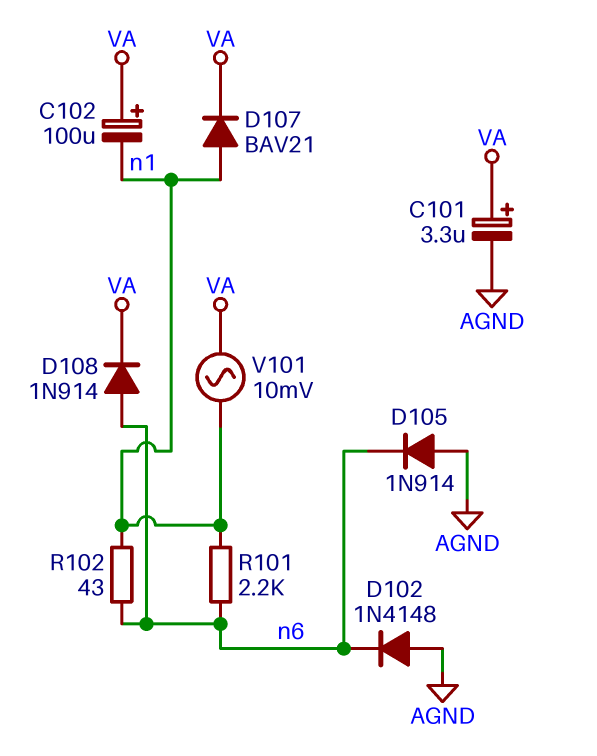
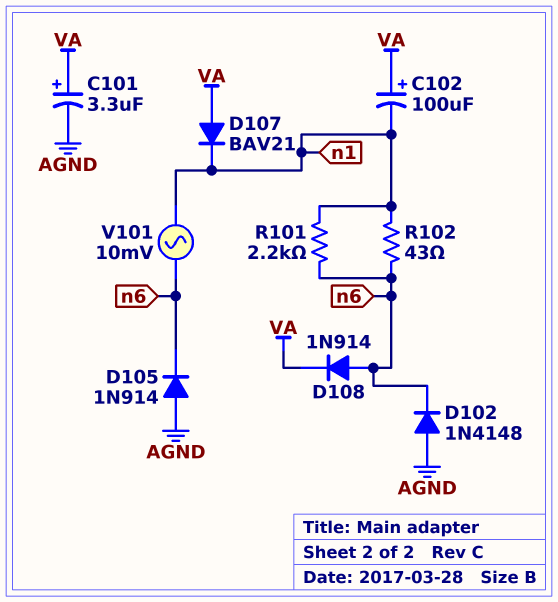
D107: diode BAV21 (A n1, K VA) -> diode BAV21 (A VA, K n1)
V101: AC 10mV (VA, n1) -> AC 10mV (n1, n6)

